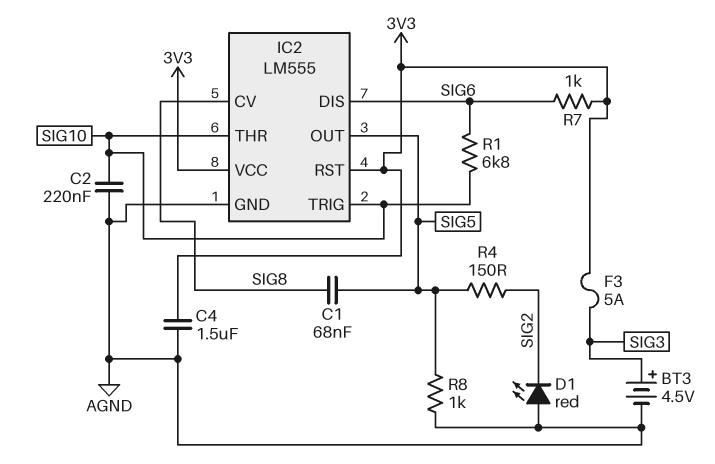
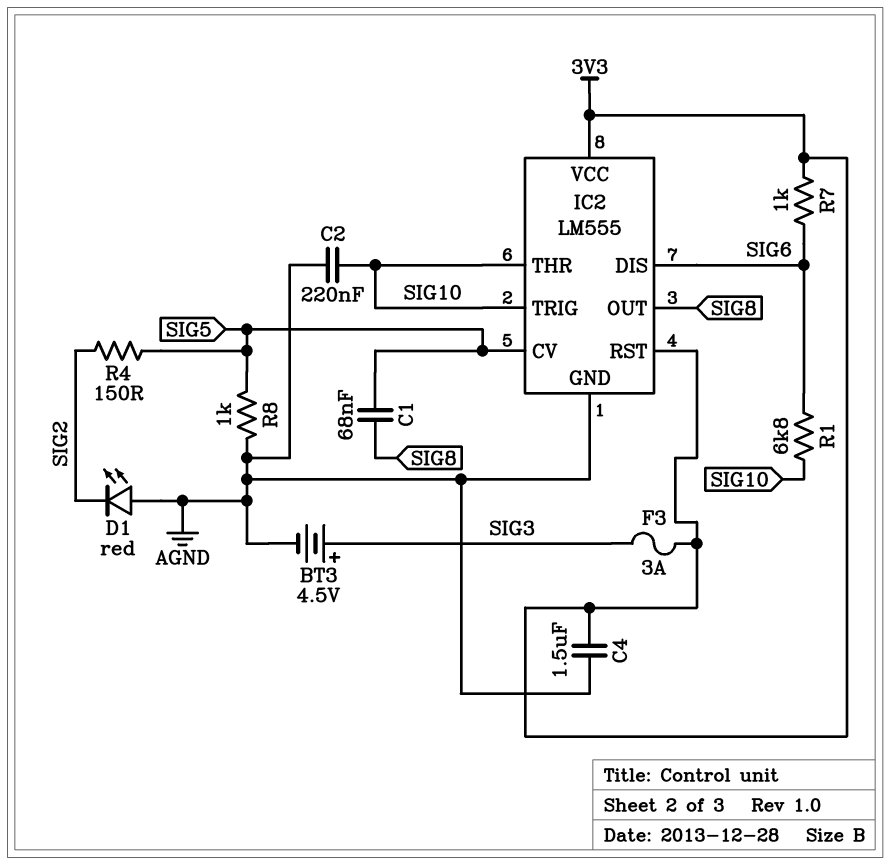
F3: 5A (3V3, SIG3) -> 3A (3V3, SIG3)
IC2 pin CV: SIG8 -> SIG5
IC2 pin OUT: SIG5 -> SIG8

